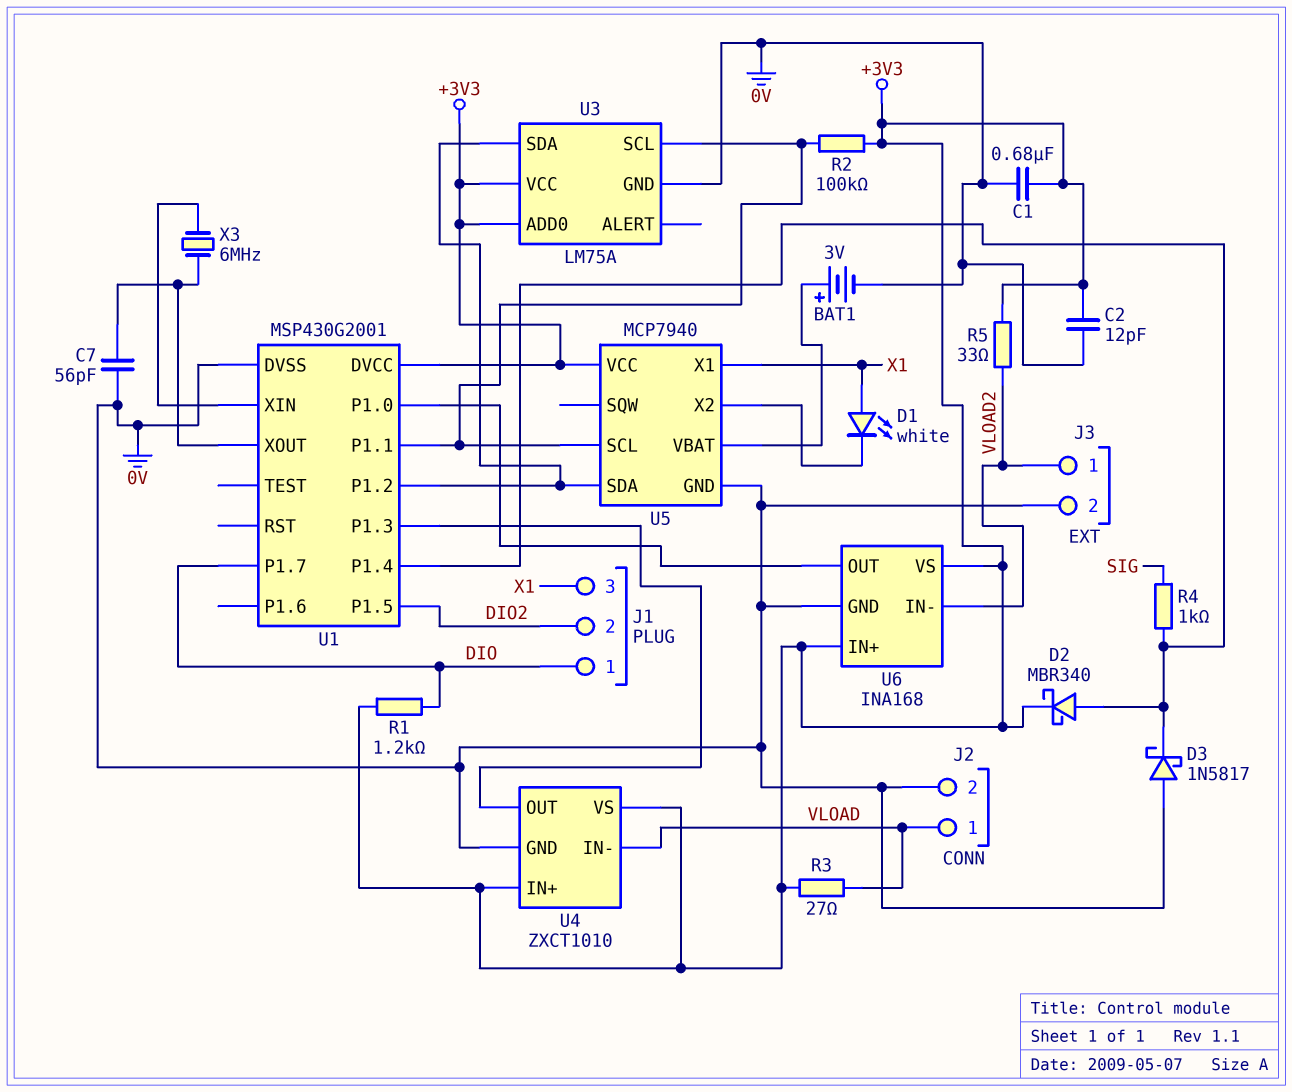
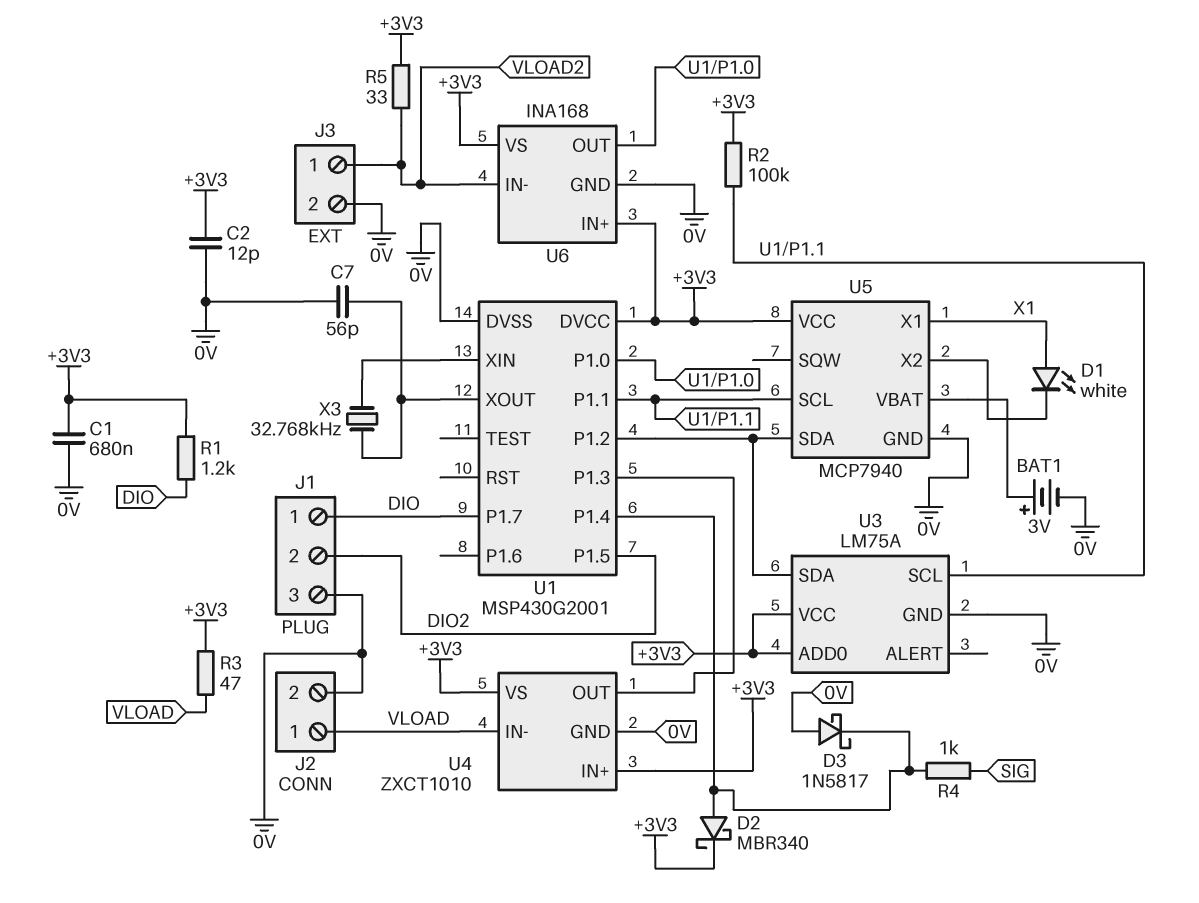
J1 pin 3: X1 -> 0V
R3: 27 (+3V3, VLOAD) -> 47 (+3V3, VLOAD)
X3: 6MHz (U1/XIN, U1/XOUT) -> 32.768kHz (U1/XIN, U1/XOUT)

